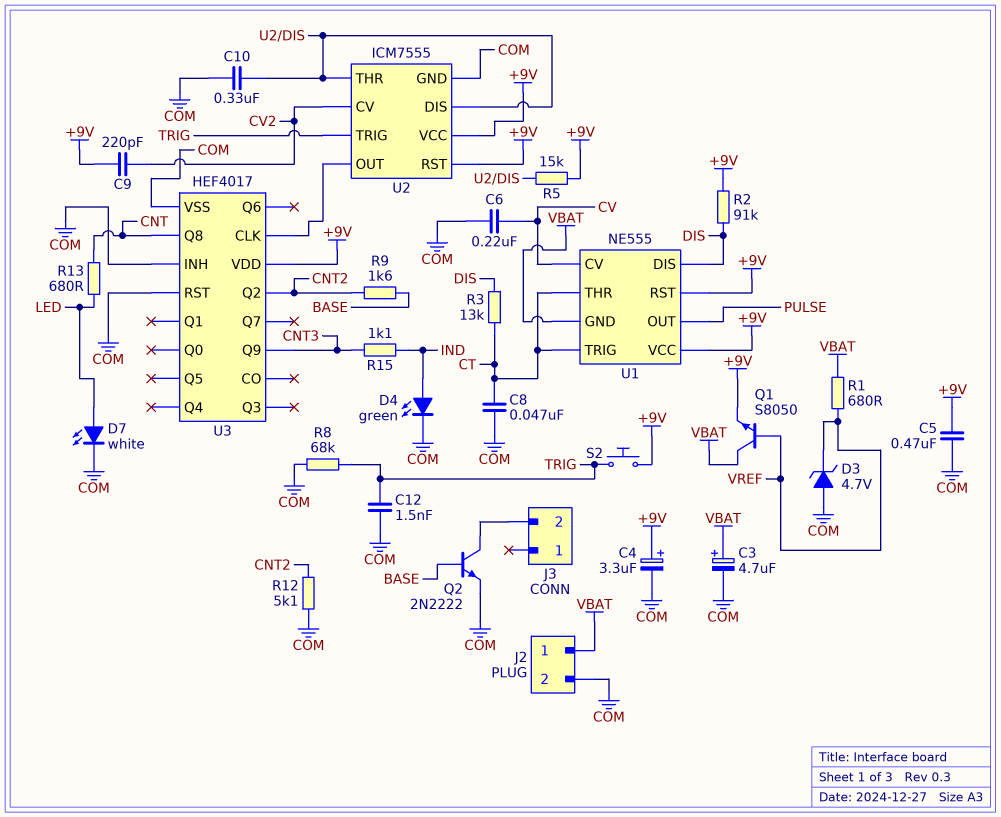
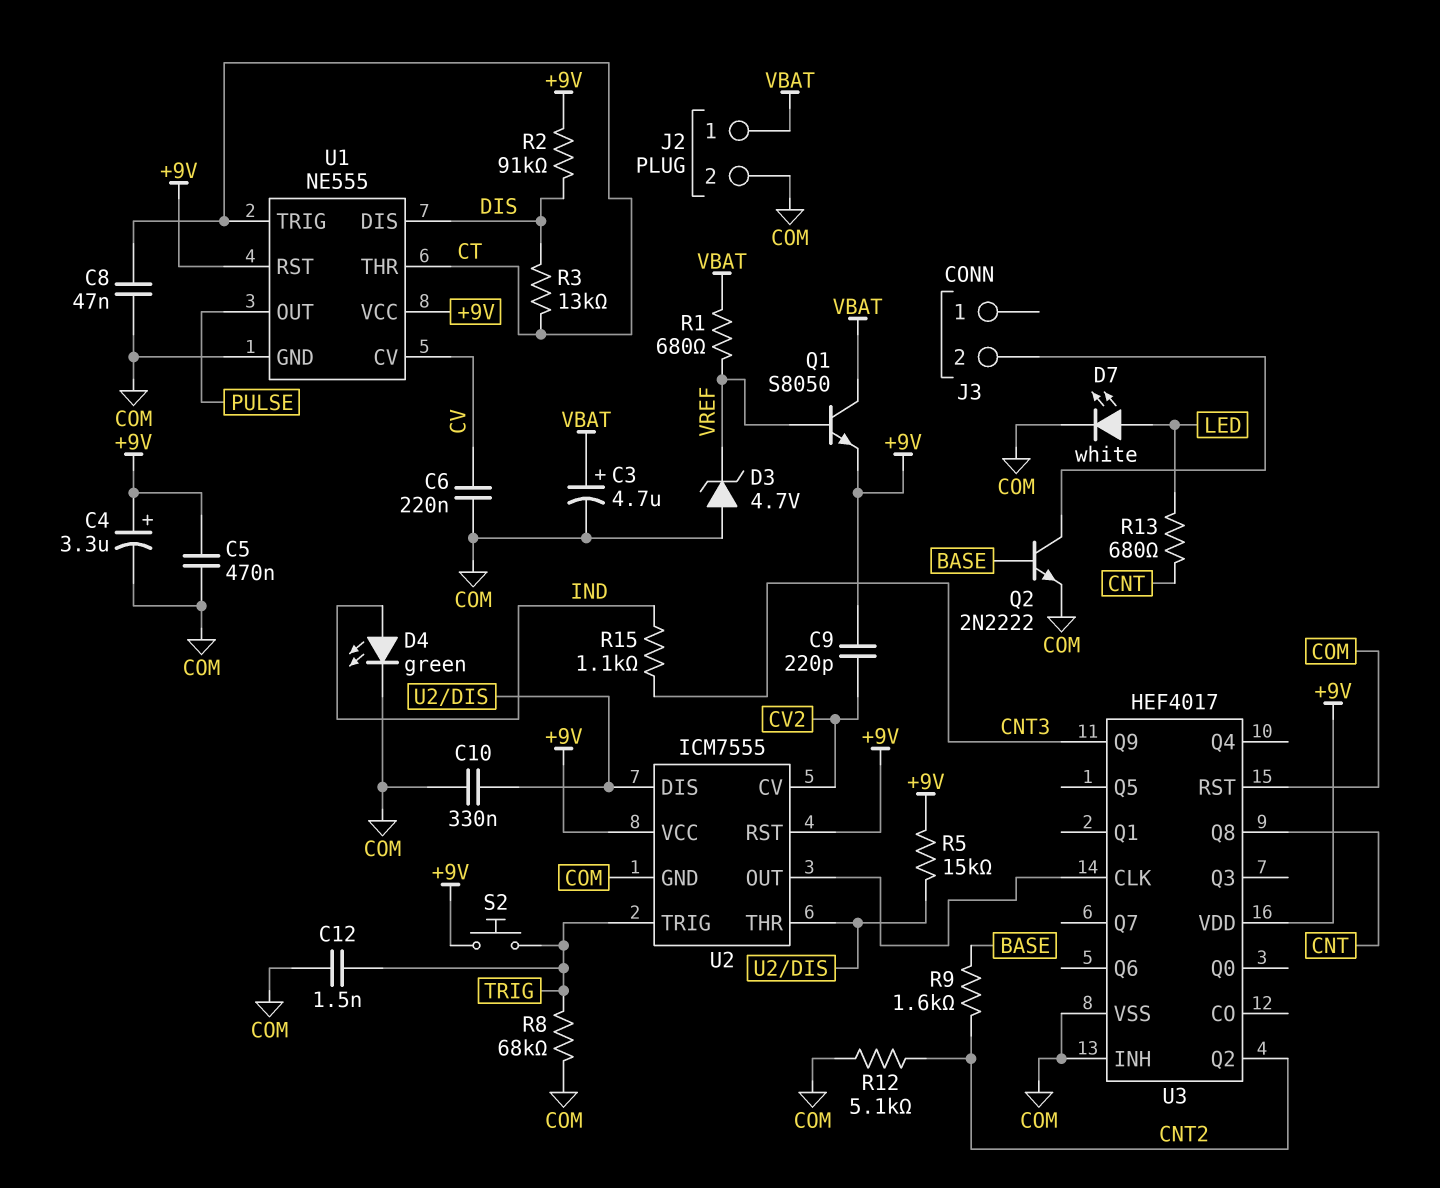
U1 pin GND: VBAT -> COM

